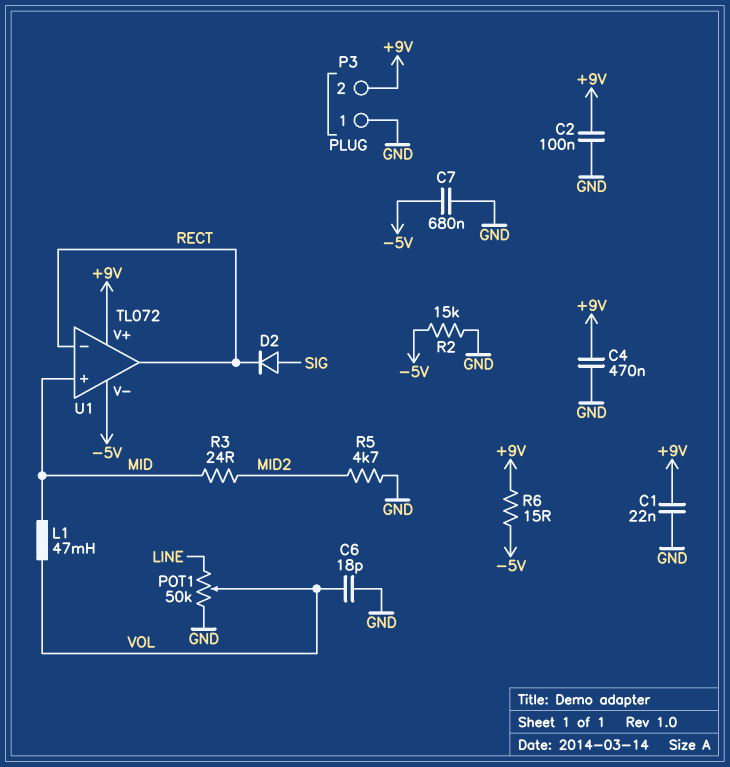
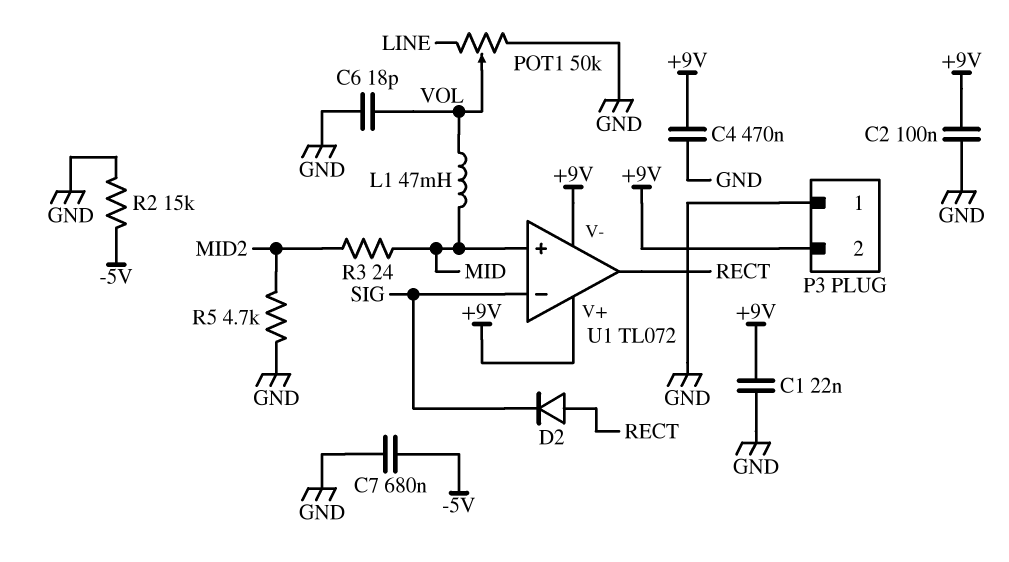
D2: diode (A SIG, K RECT) -> diode (A RECT, K SIG)
R6: 15 (+9V, -5V) -> none
U1 pin V-: -5V -> +9V
U1 pin in-: RECT -> SIG

